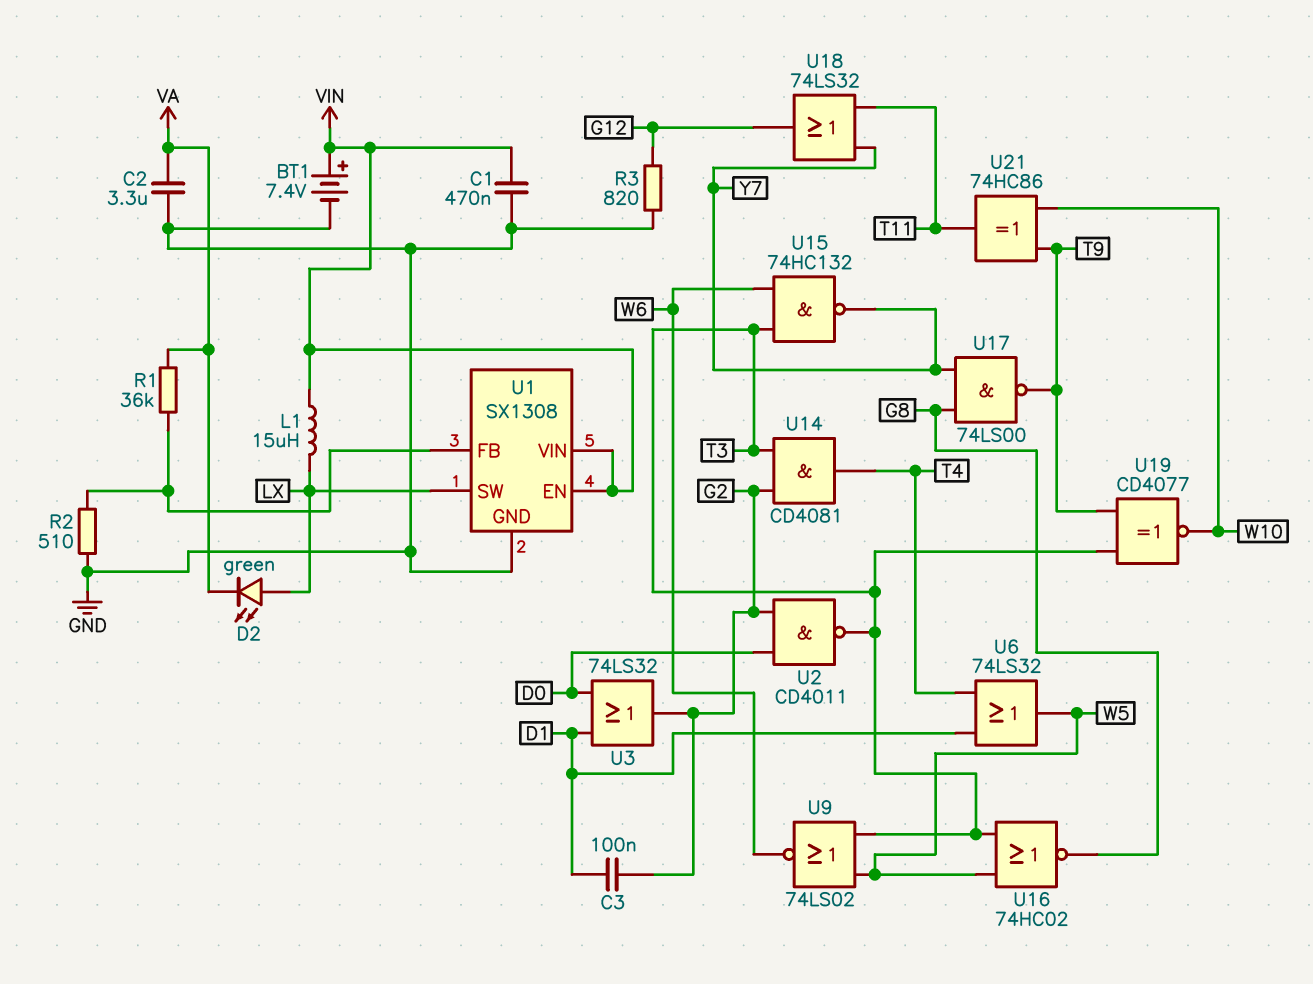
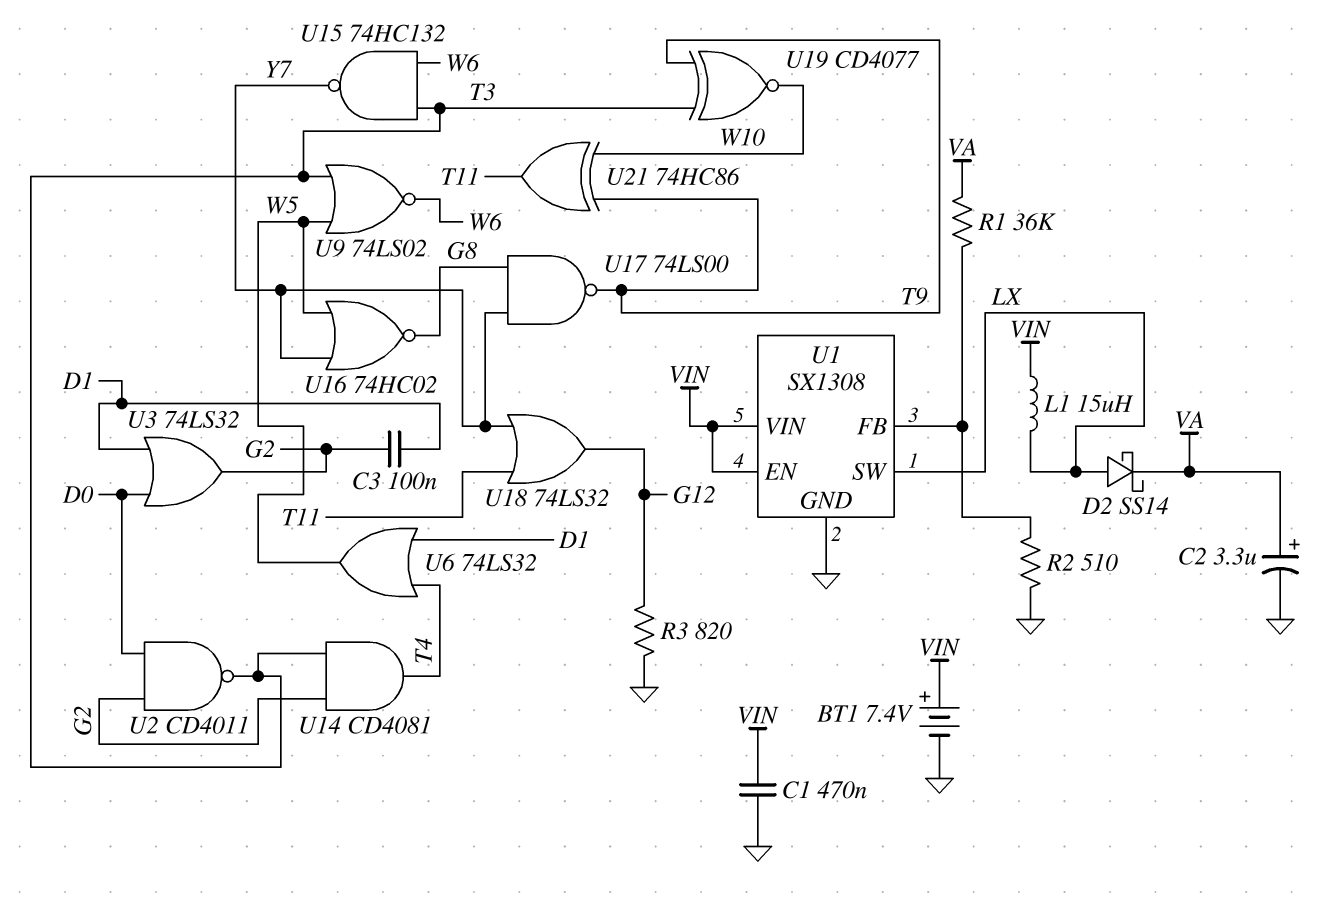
C2: 3.3uF (GND, VA) -> 3.3uF (plus VA, minus GND)
D2: LED green (A LX, K VA) -> schottky SS14 (A LX, K VA)
U16: NOR 74HC02 (in T3, in W5, out G8) -> NOR 74HC02 (in W5, in Y7, out G8)

